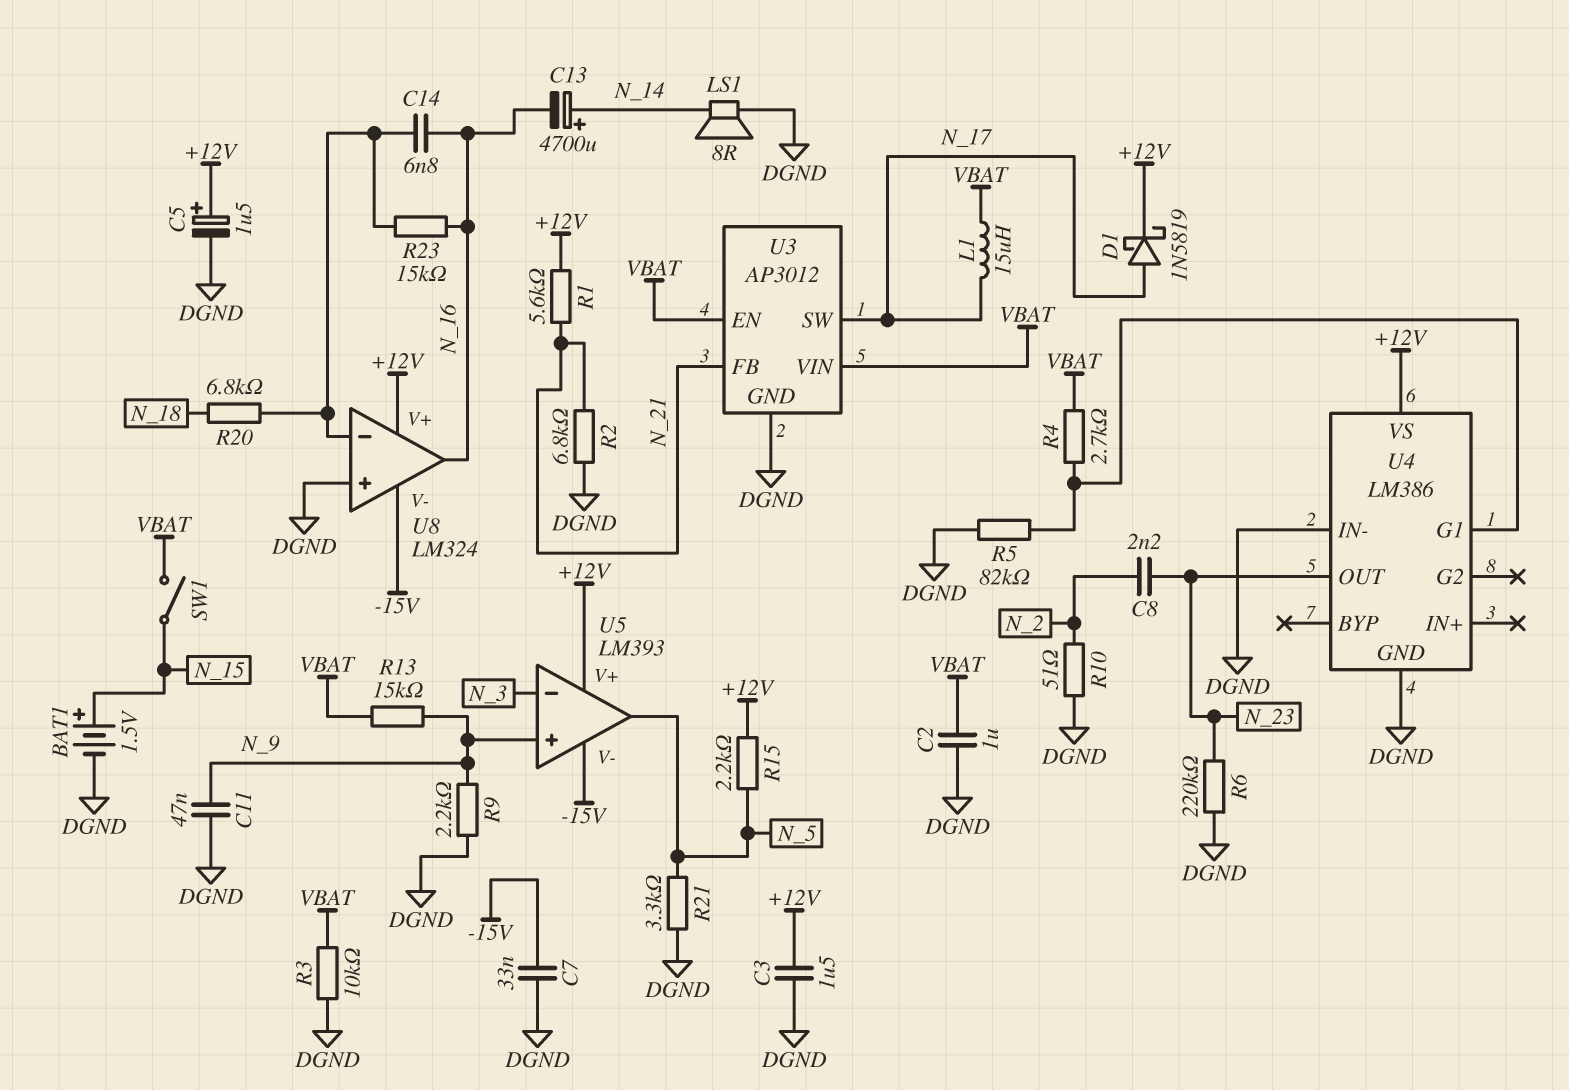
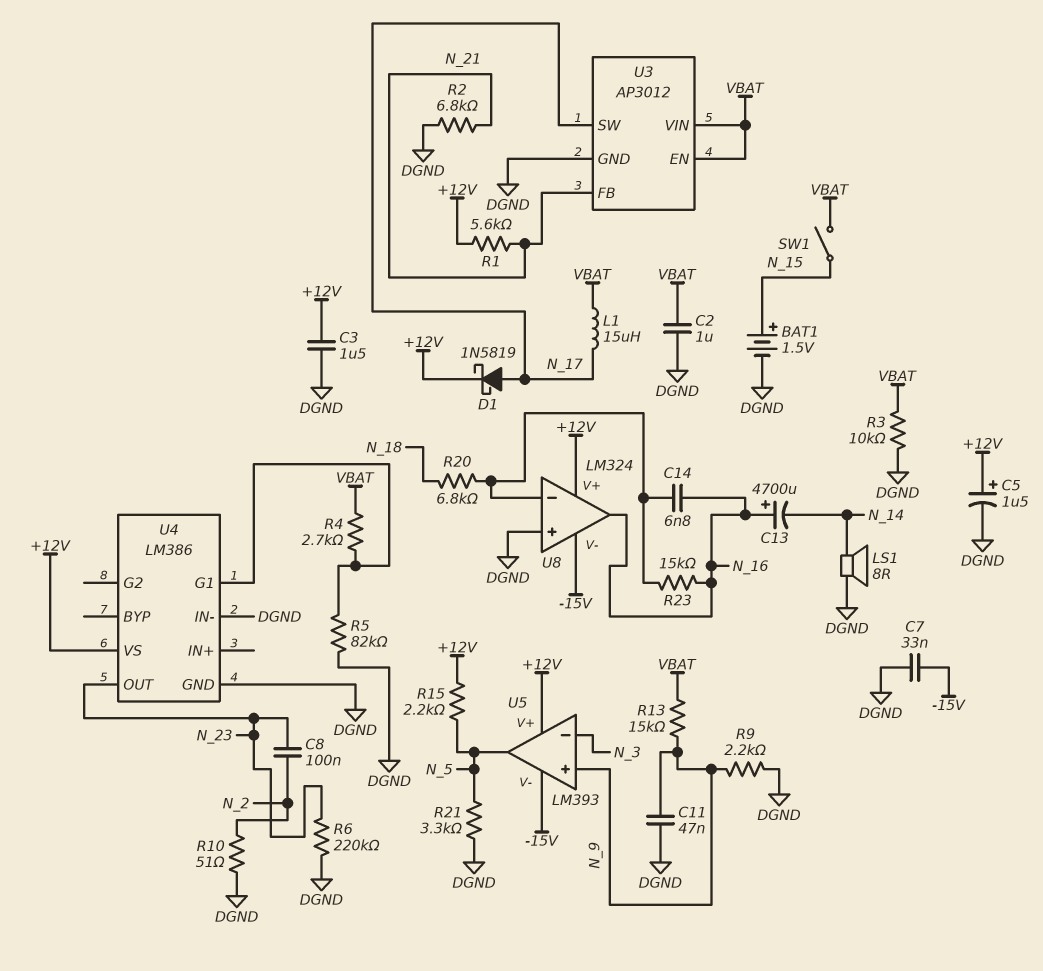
C8: 2.2nF (N_2, N_23) -> 100nF (N_2, N_23)
C13: 4700uF (plus N_14, minus N_16) -> 4700uF (plus N_16, minus N_14)

